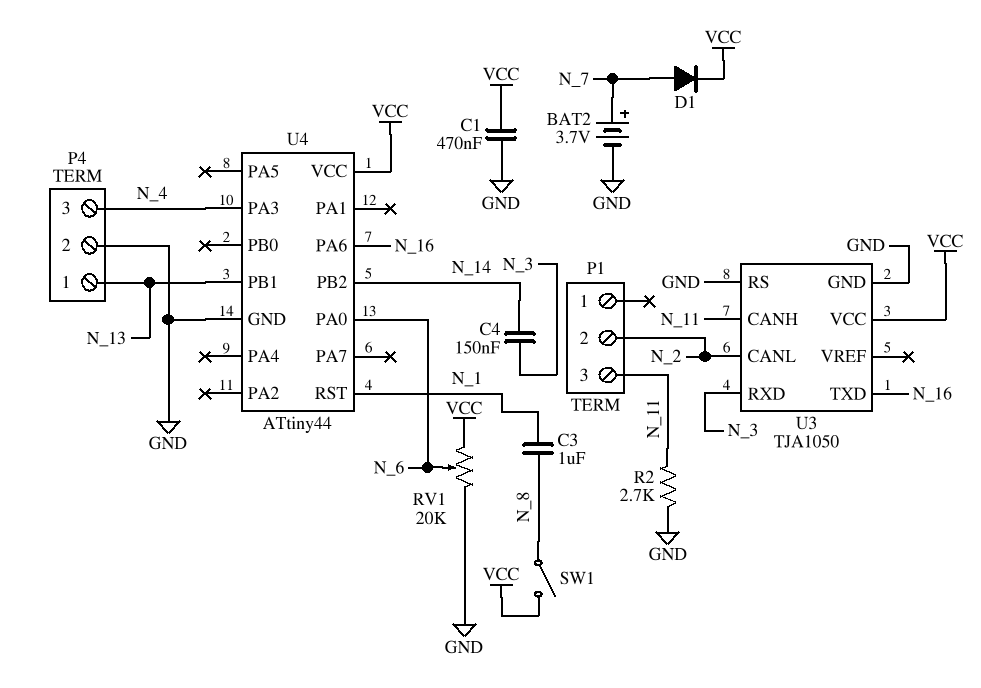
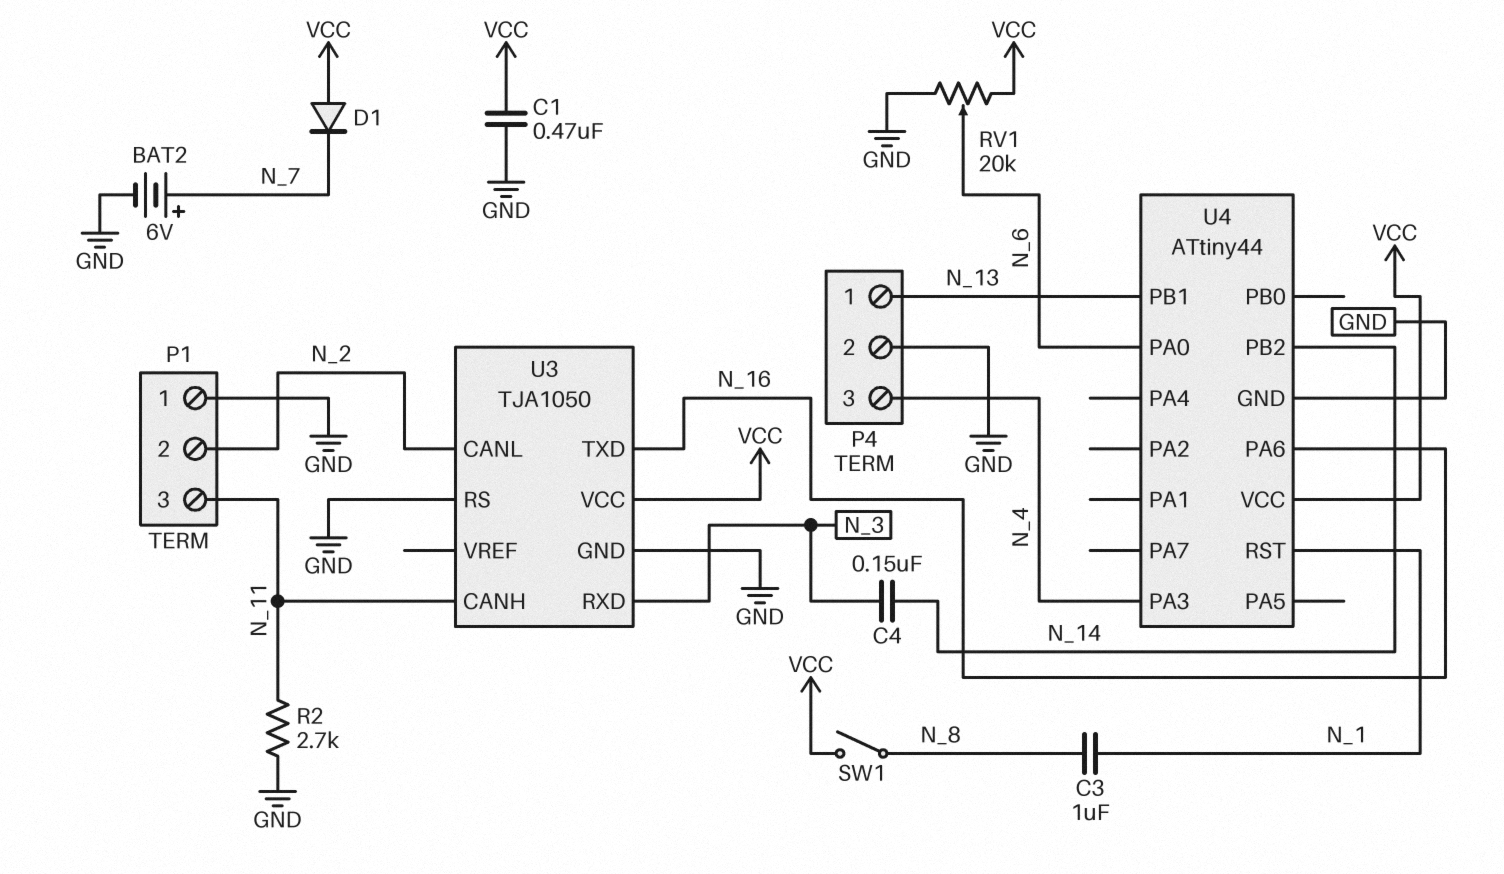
BAT2: 3.7V (plus N_7, minus GND) -> 6V (plus N_7, minus GND)
D1: diode (A N_7, K VCC) -> diode (A VCC, K N_7)
P1 pin 1: none -> GND

